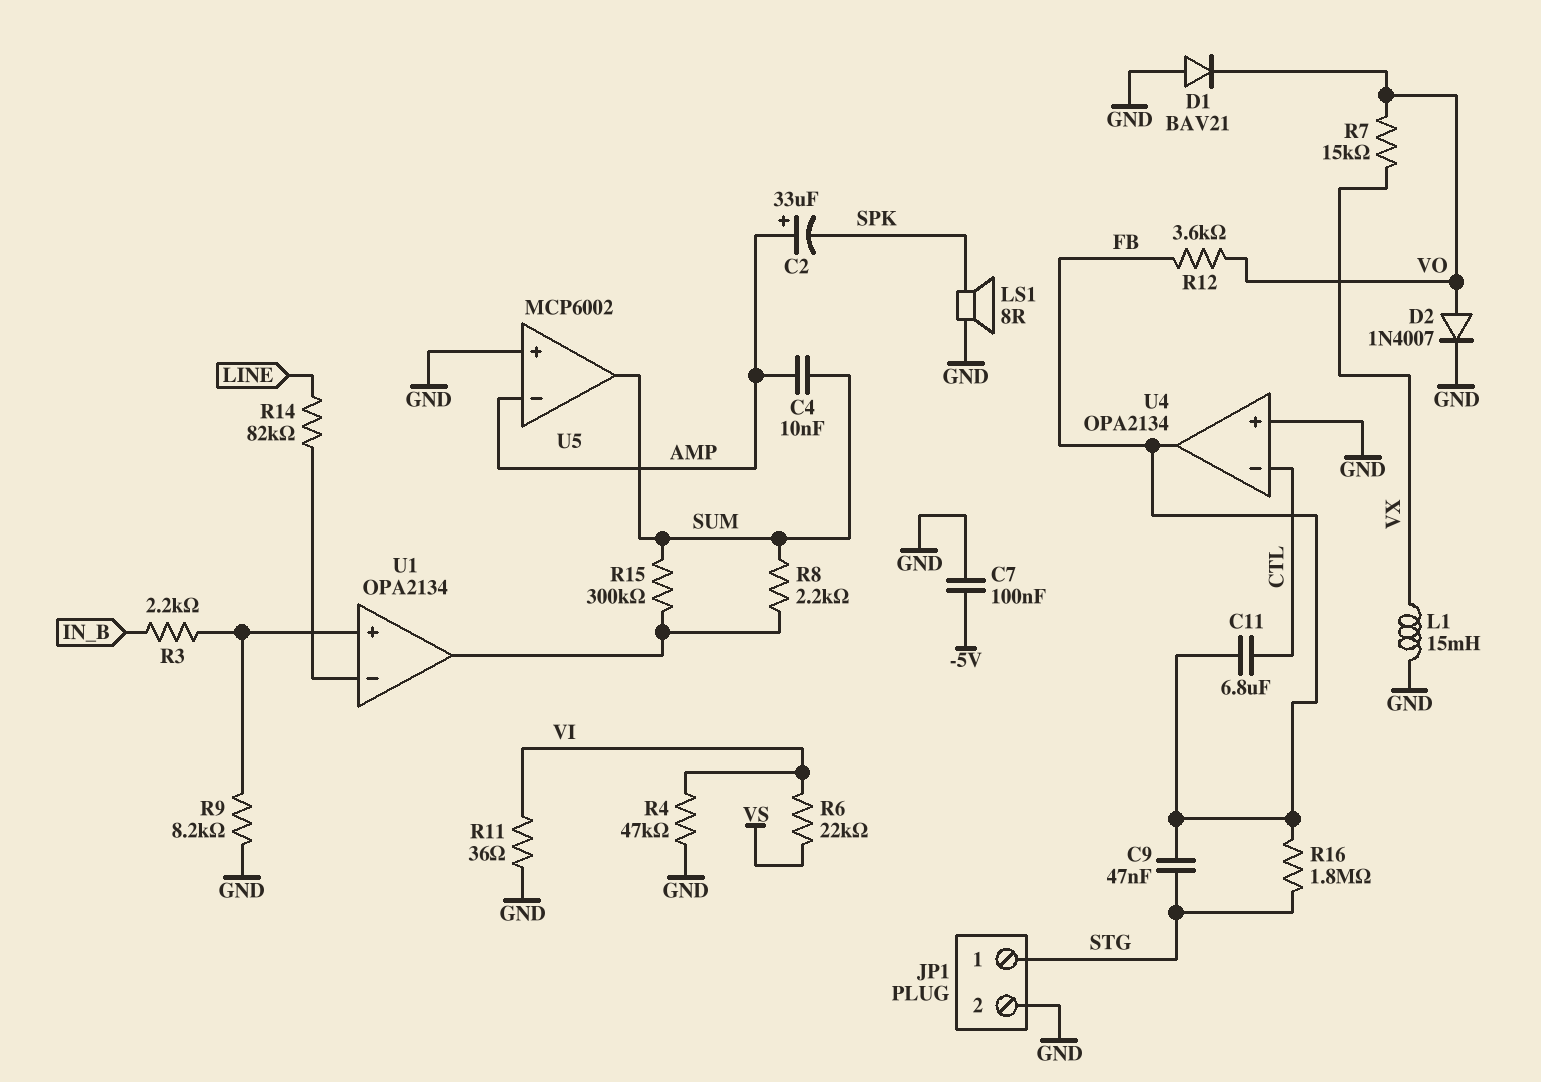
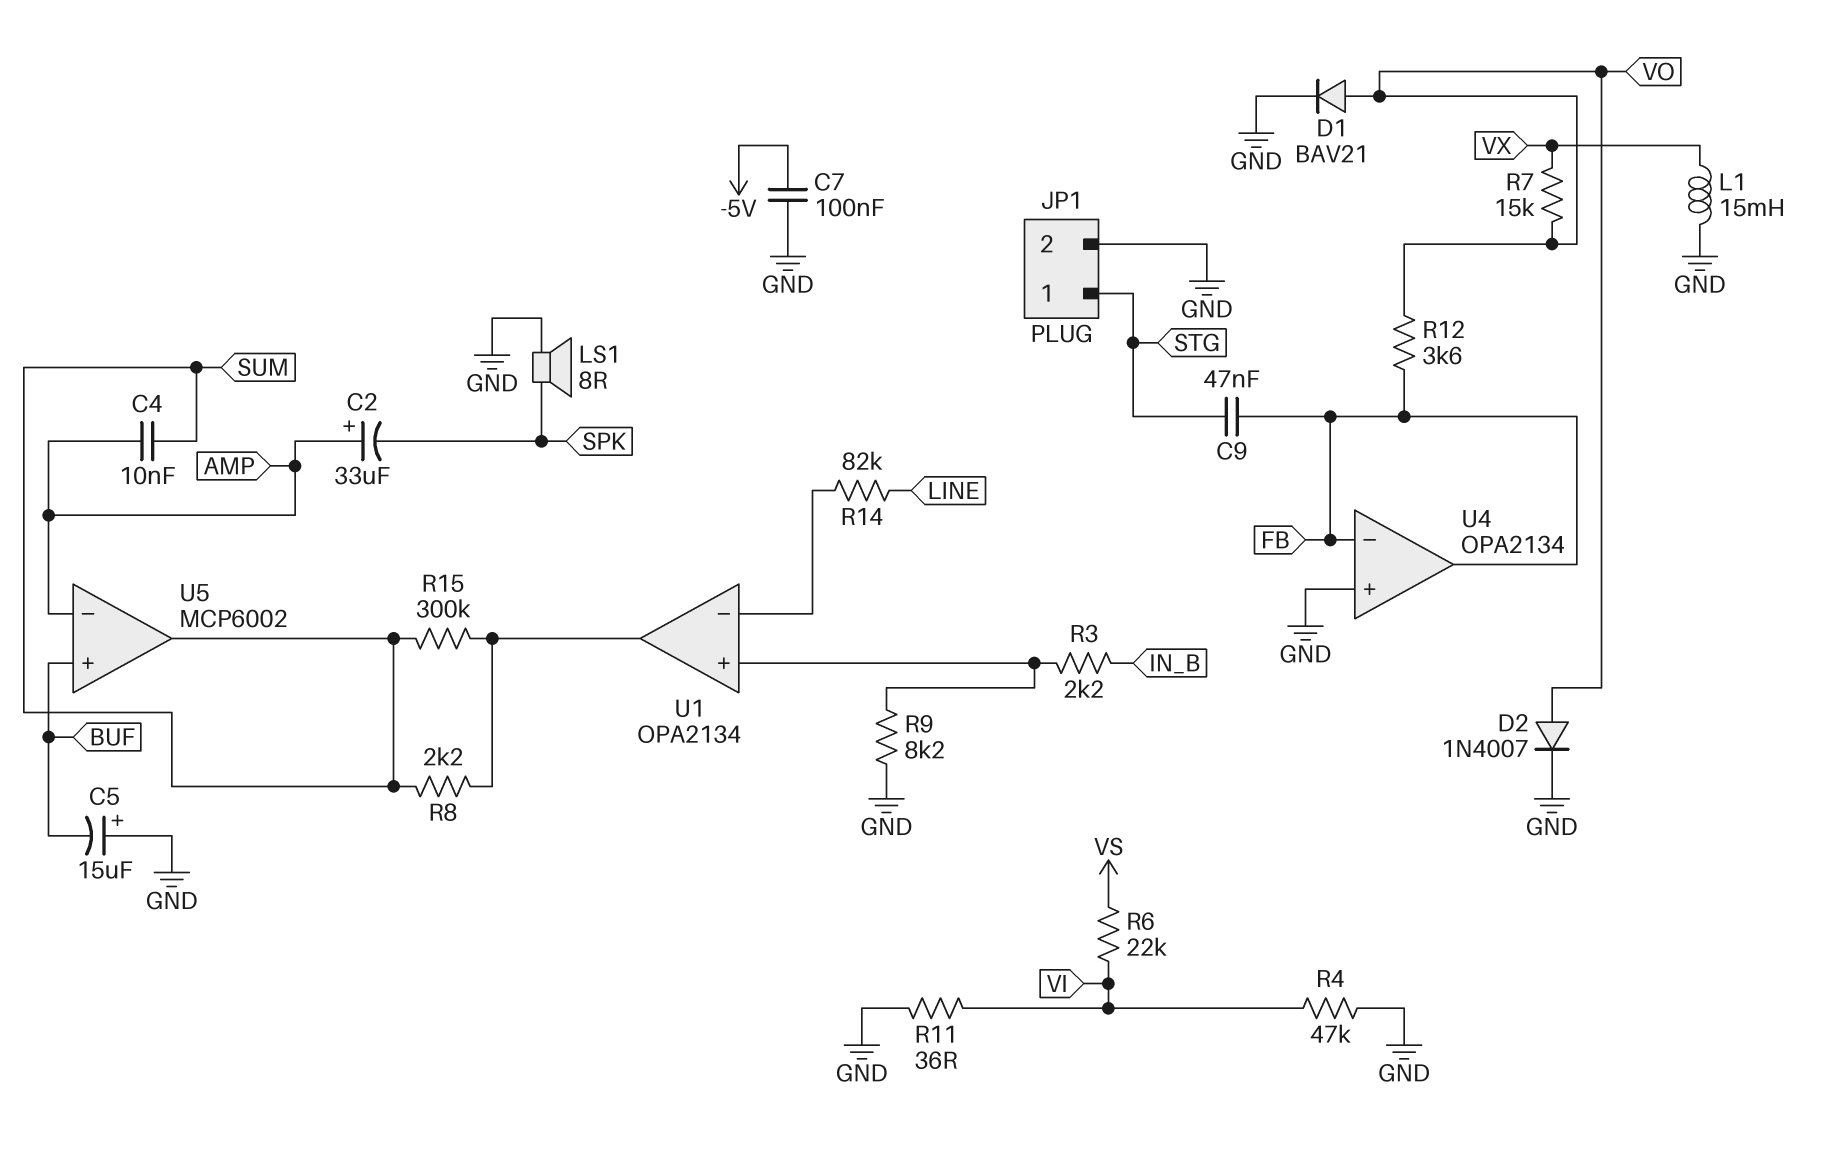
C5: none -> 15uF (plus GND, minus BUF)
C11: 6.8uF (CTL, FB) -> none
D1: diode BAV21 (A GND, K VO) -> diode BAV21 (A VO, K GND)
R16: 1.8M (FB, STG) -> none
U4 pin in-: CTL -> FB
U5 pin in+: GND -> BUF

